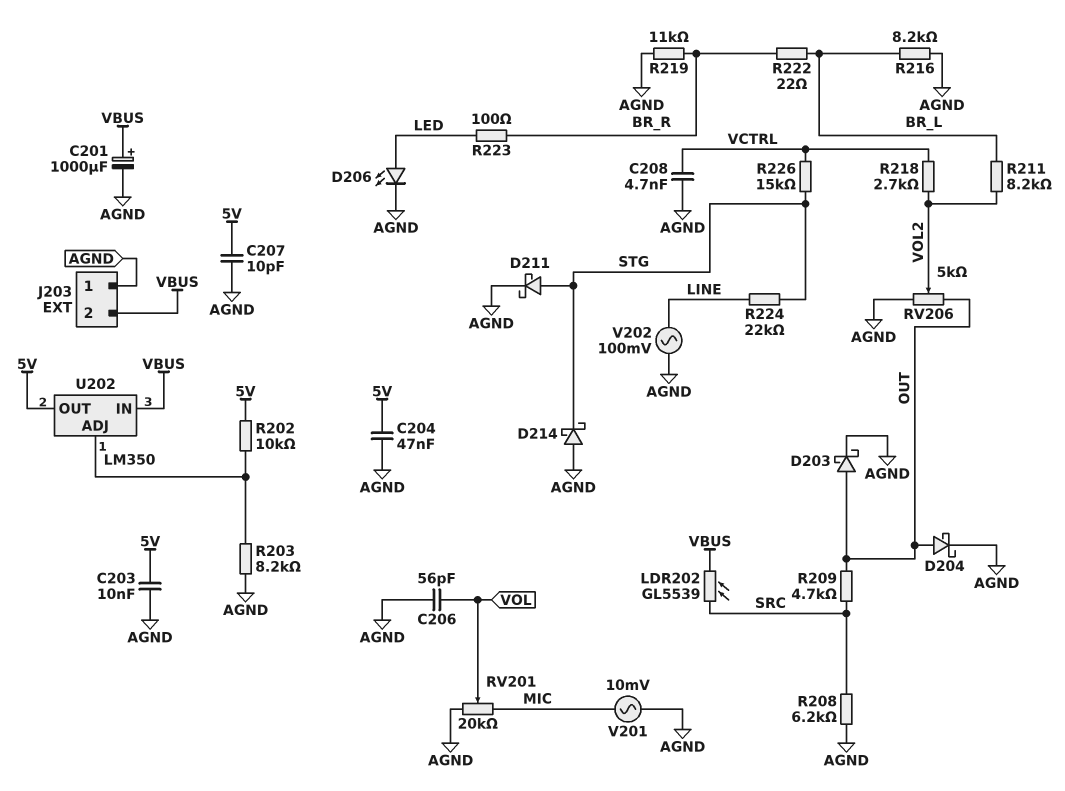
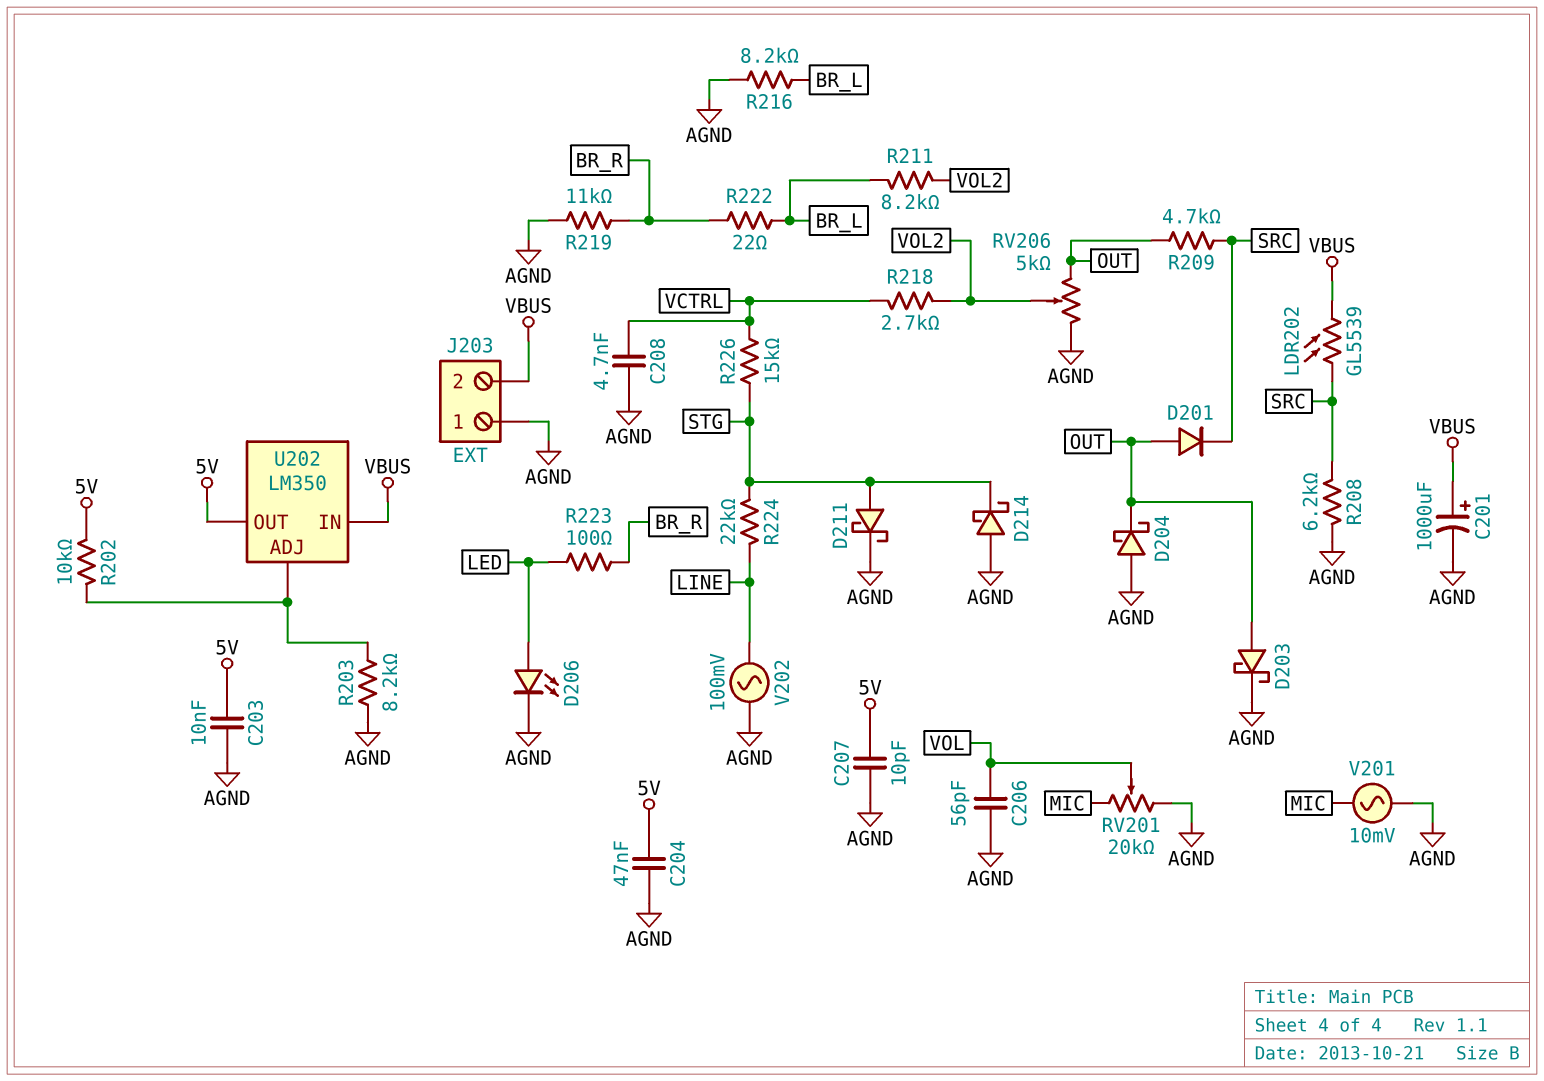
D201: none -> diode (A OUT, K SRC)
D204: schottky (A OUT, K AGND) -> schottky (A AGND, K OUT)

